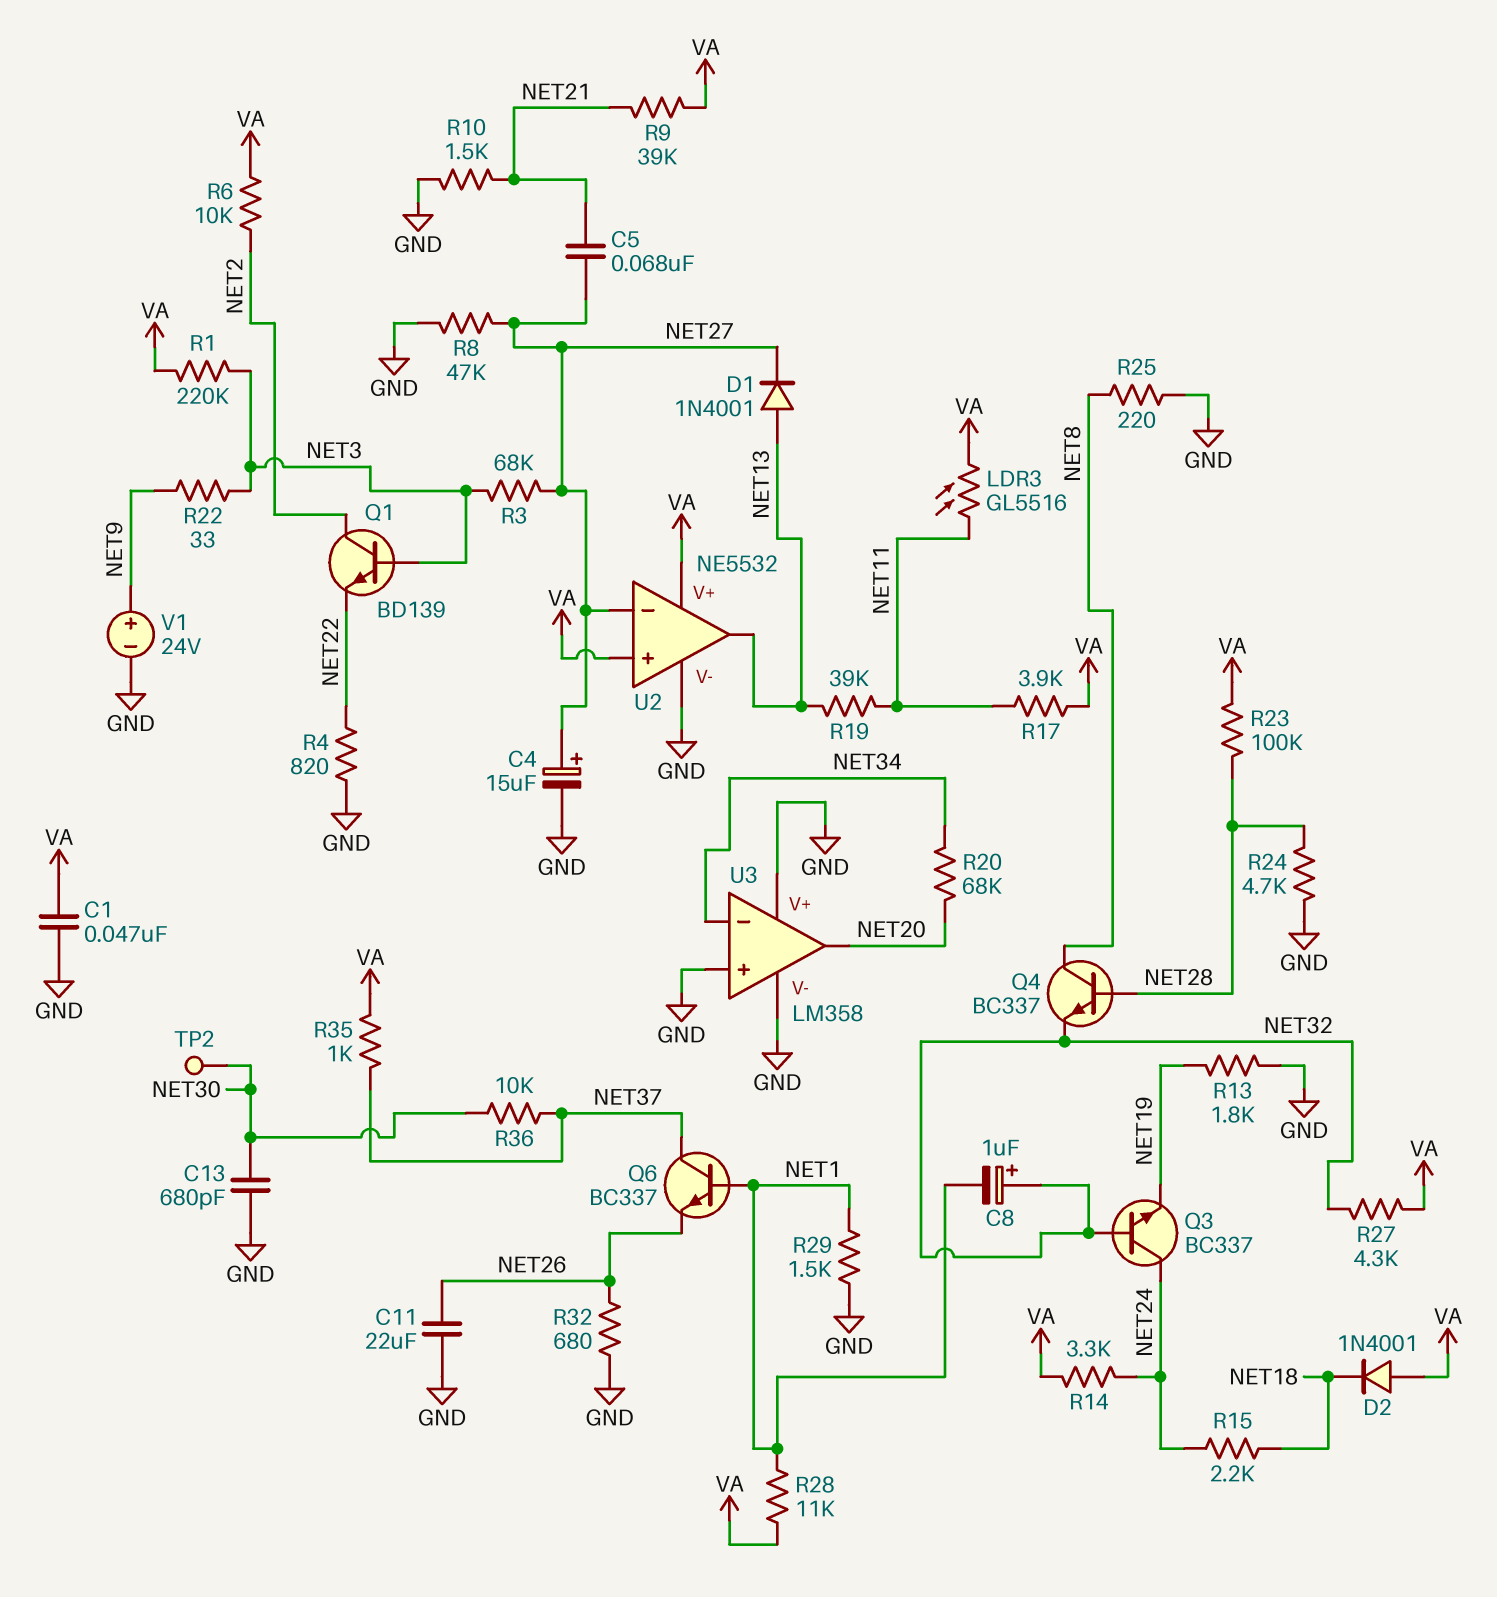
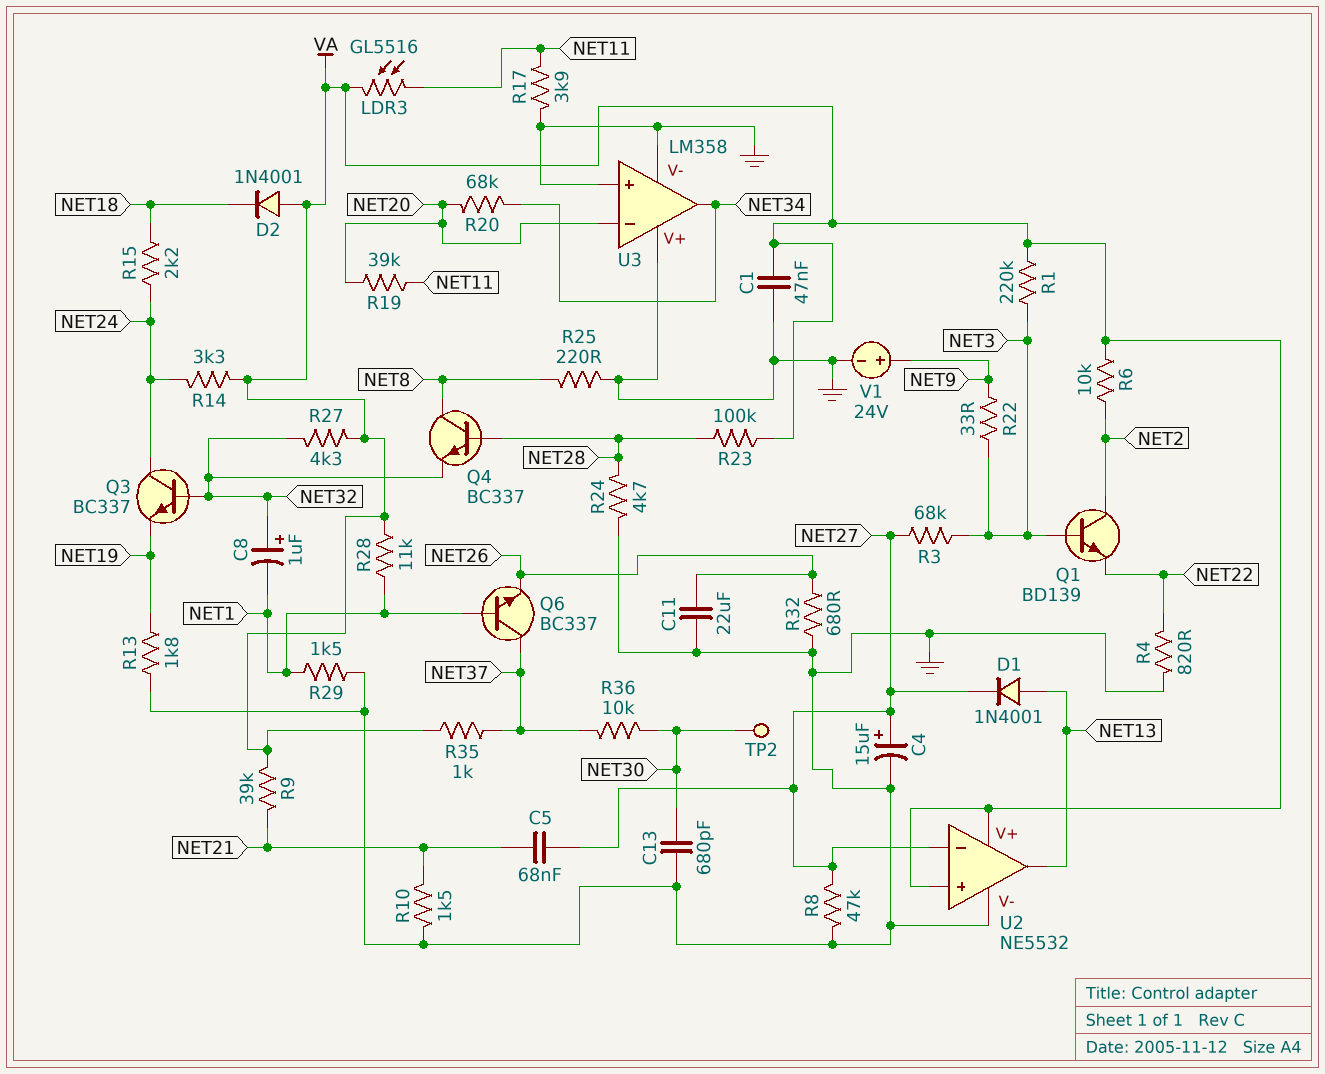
R17: 3.9k (NET11, VA) -> 3.9k (GND, NET11)
R19: 39k (NET11, NET13) -> 39k (NET11, NET20)
U3 pin in-: NET34 -> NET20
U3 pin out: NET20 -> NET34

